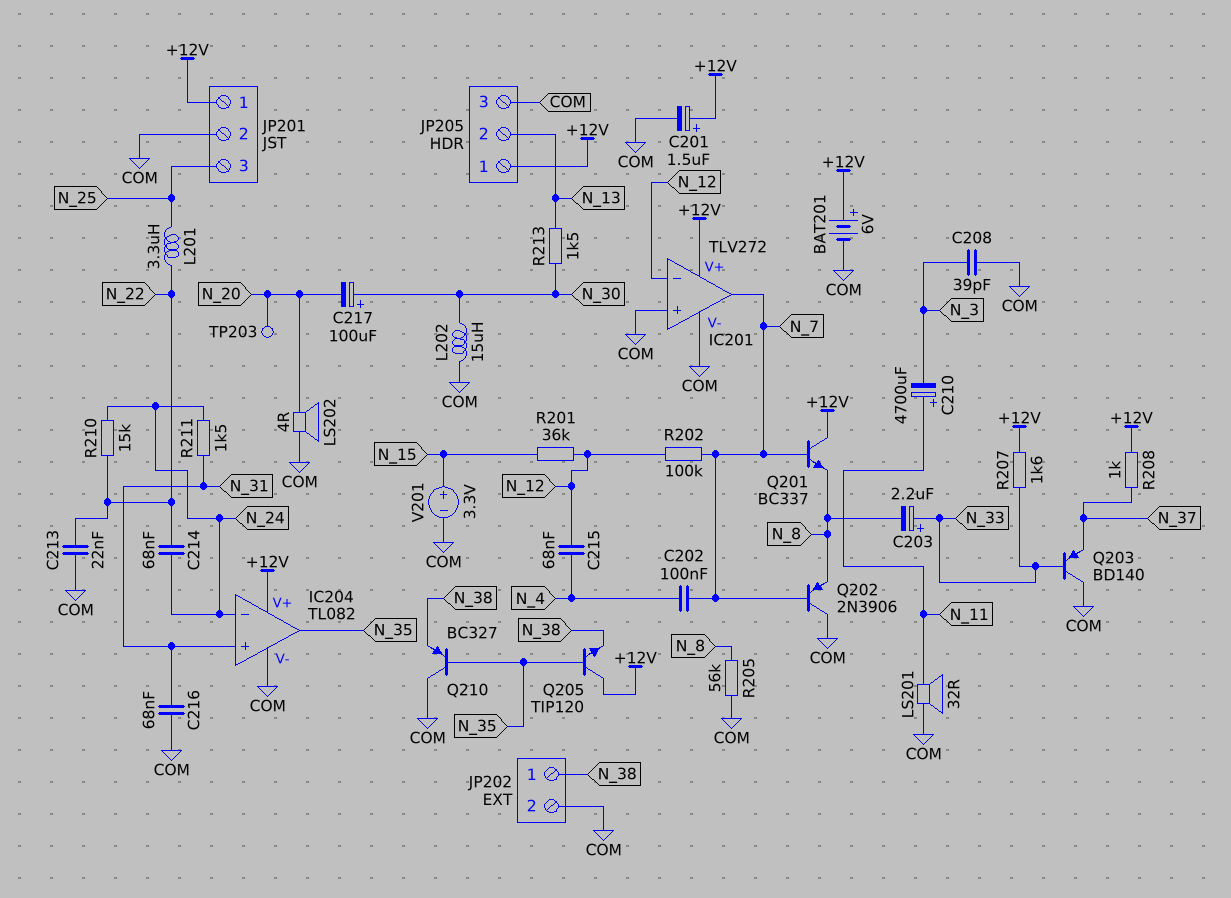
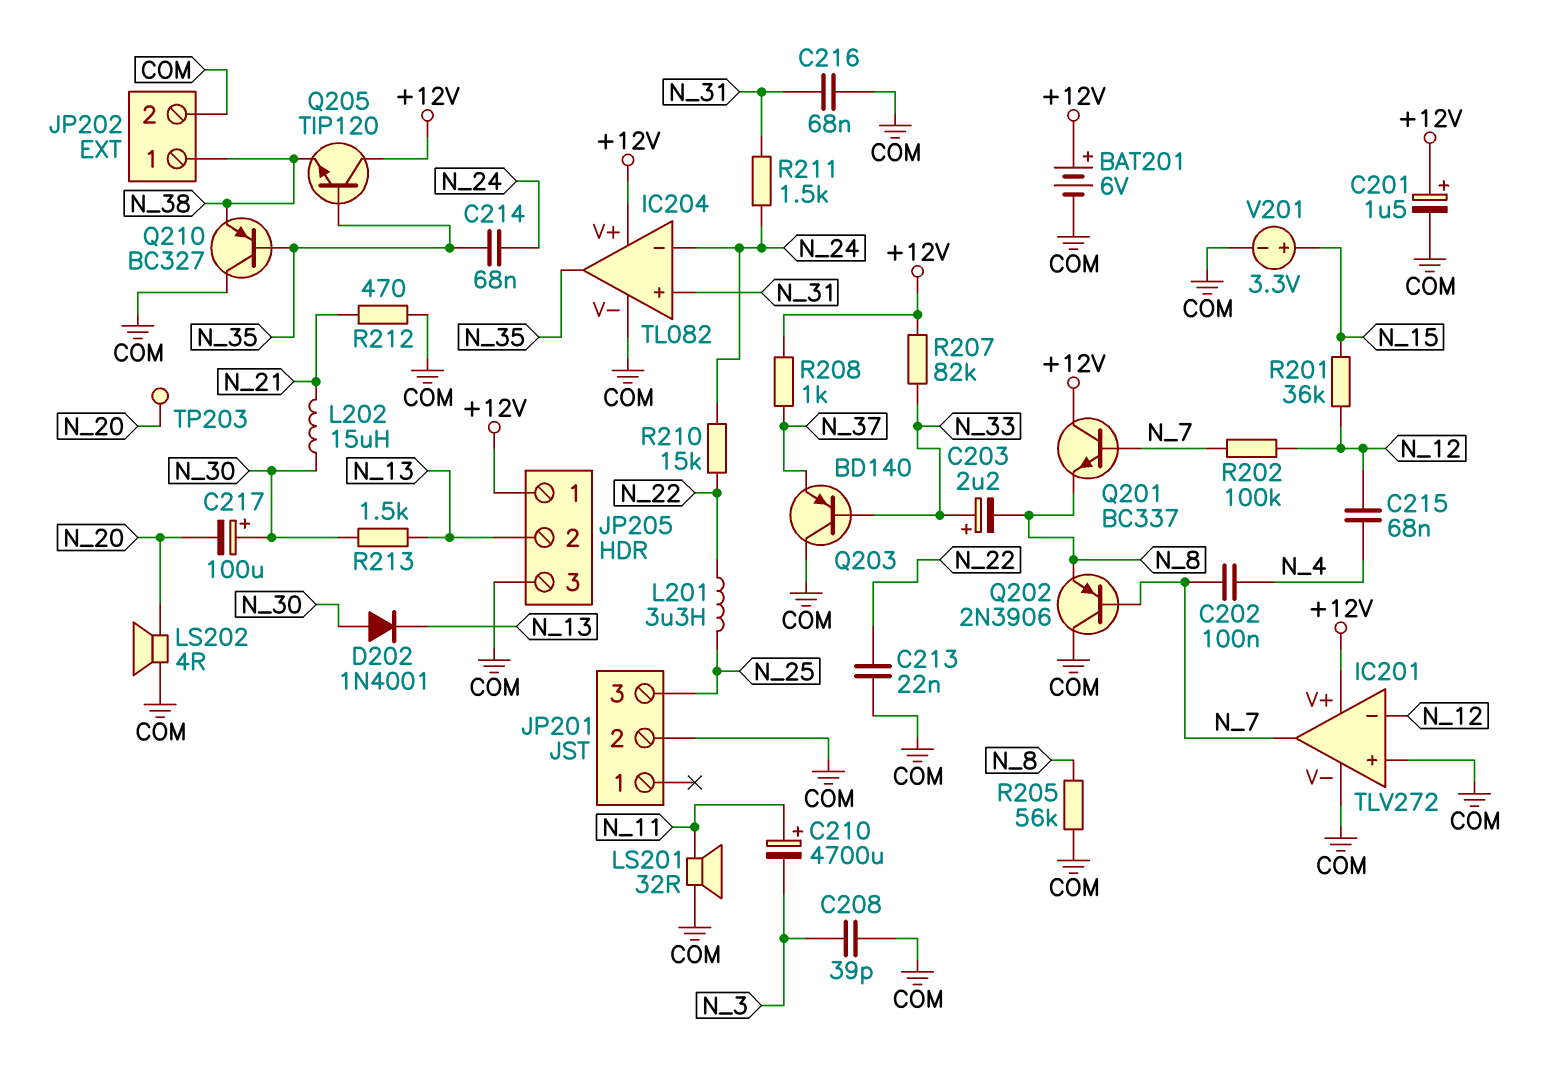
C214: 68nF (N_22, N_24) -> 68nF (N_24, N_35)
D202: none -> diode 1N4001 (A N_30, K N_13)
JP201 pin 1: +12V -> none
L202: 15uH (COM, N_30) -> 15uH (N_21, N_30)
R207: 1.6k (+12V, N_33) -> 82k (+12V, N_33)
R212: none -> 470 (COM, N_21)

